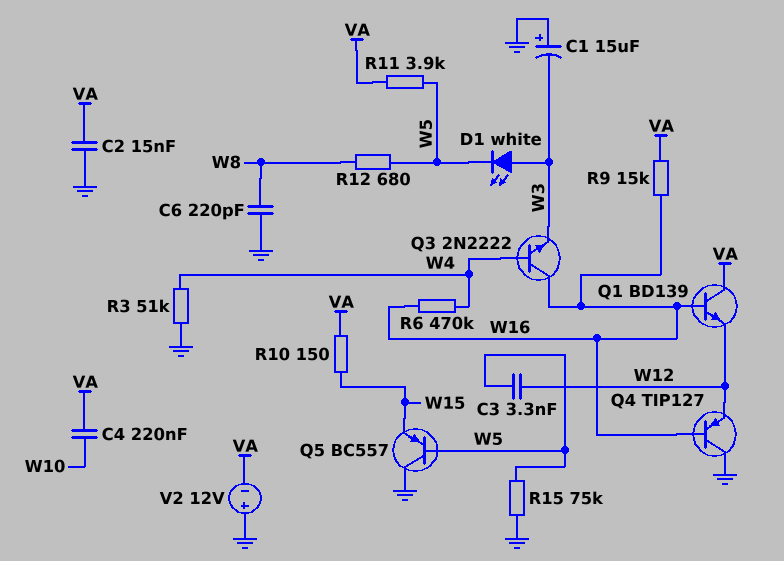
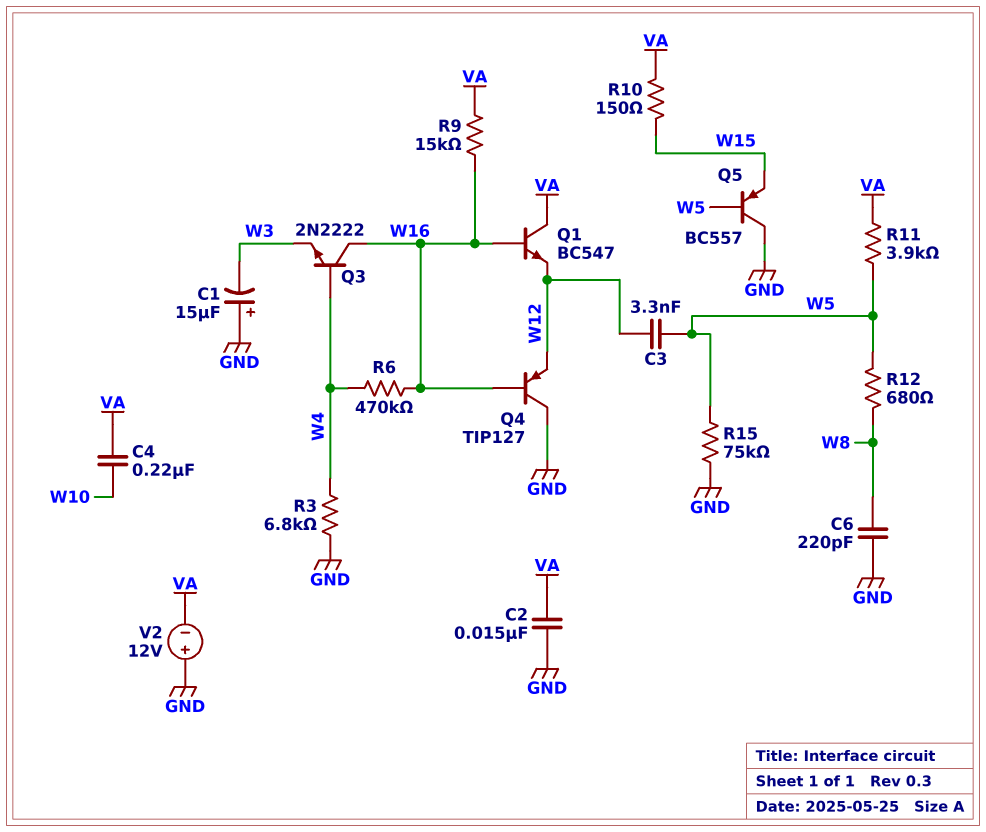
D1: LED white (A W3, K W5) -> none
Q1: NPN BD139 (B W16, C VA, E W12) -> NPN BC547 (B W16, C VA, E W12)
R3: 51k (GND, W4) -> 6.8k (GND, W4)

